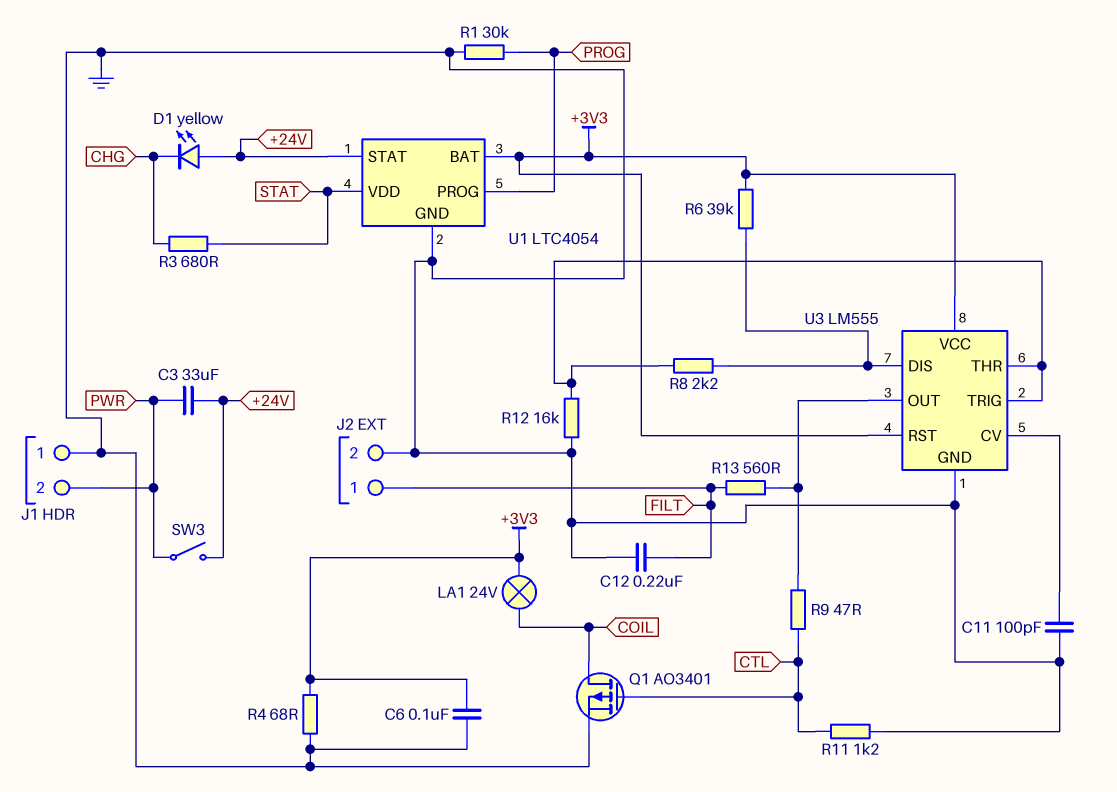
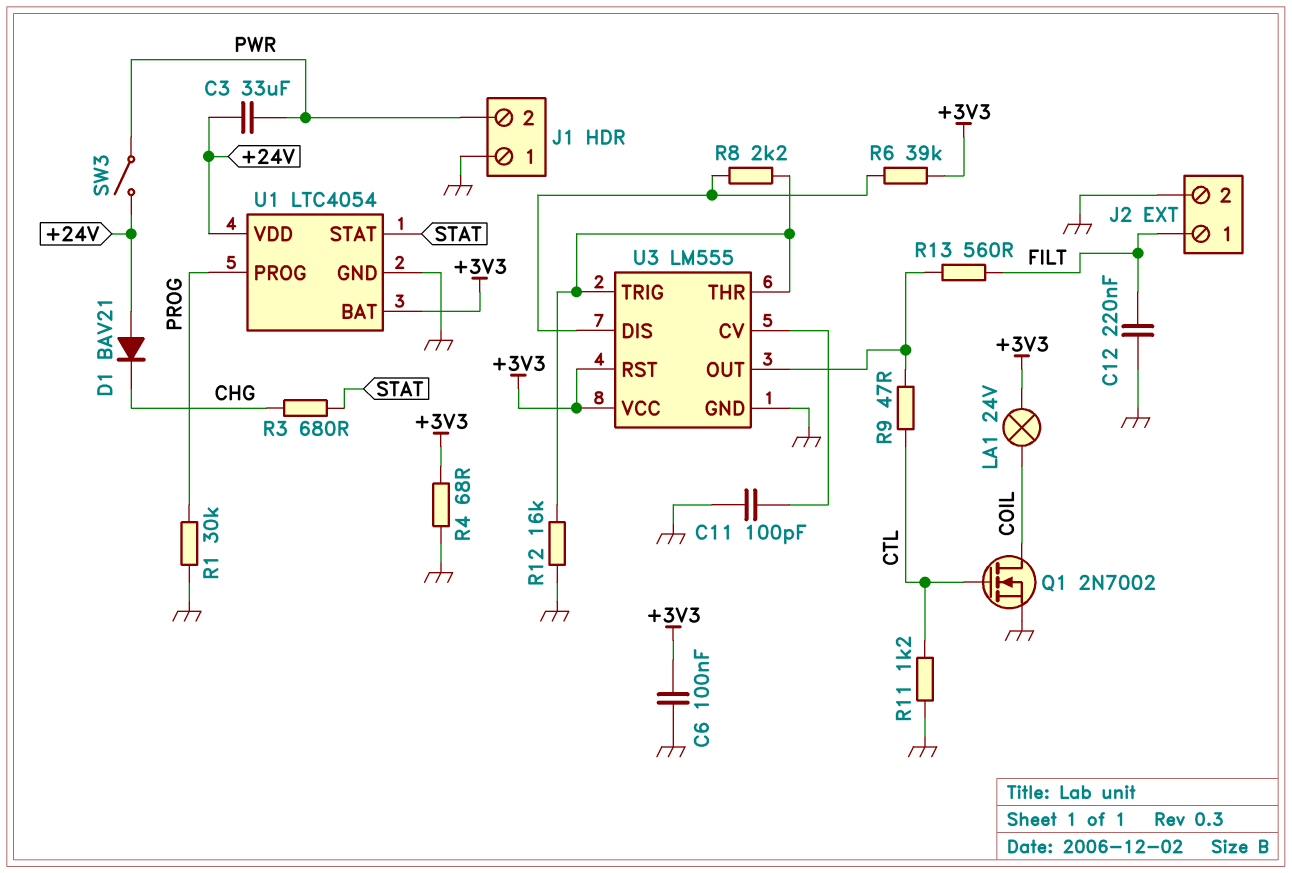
D1: LED yellow (A +24V, K CHG) -> diode BAV21 (A +24V, K CHG)
Q1: PMOS AO3401 (G CTL, D COIL, S GND) -> NMOS 2N7002 (G CTL, D COIL, S GND)
U1 pin STAT: +24V -> STAT
U1 pin VDD: STAT -> +24V

